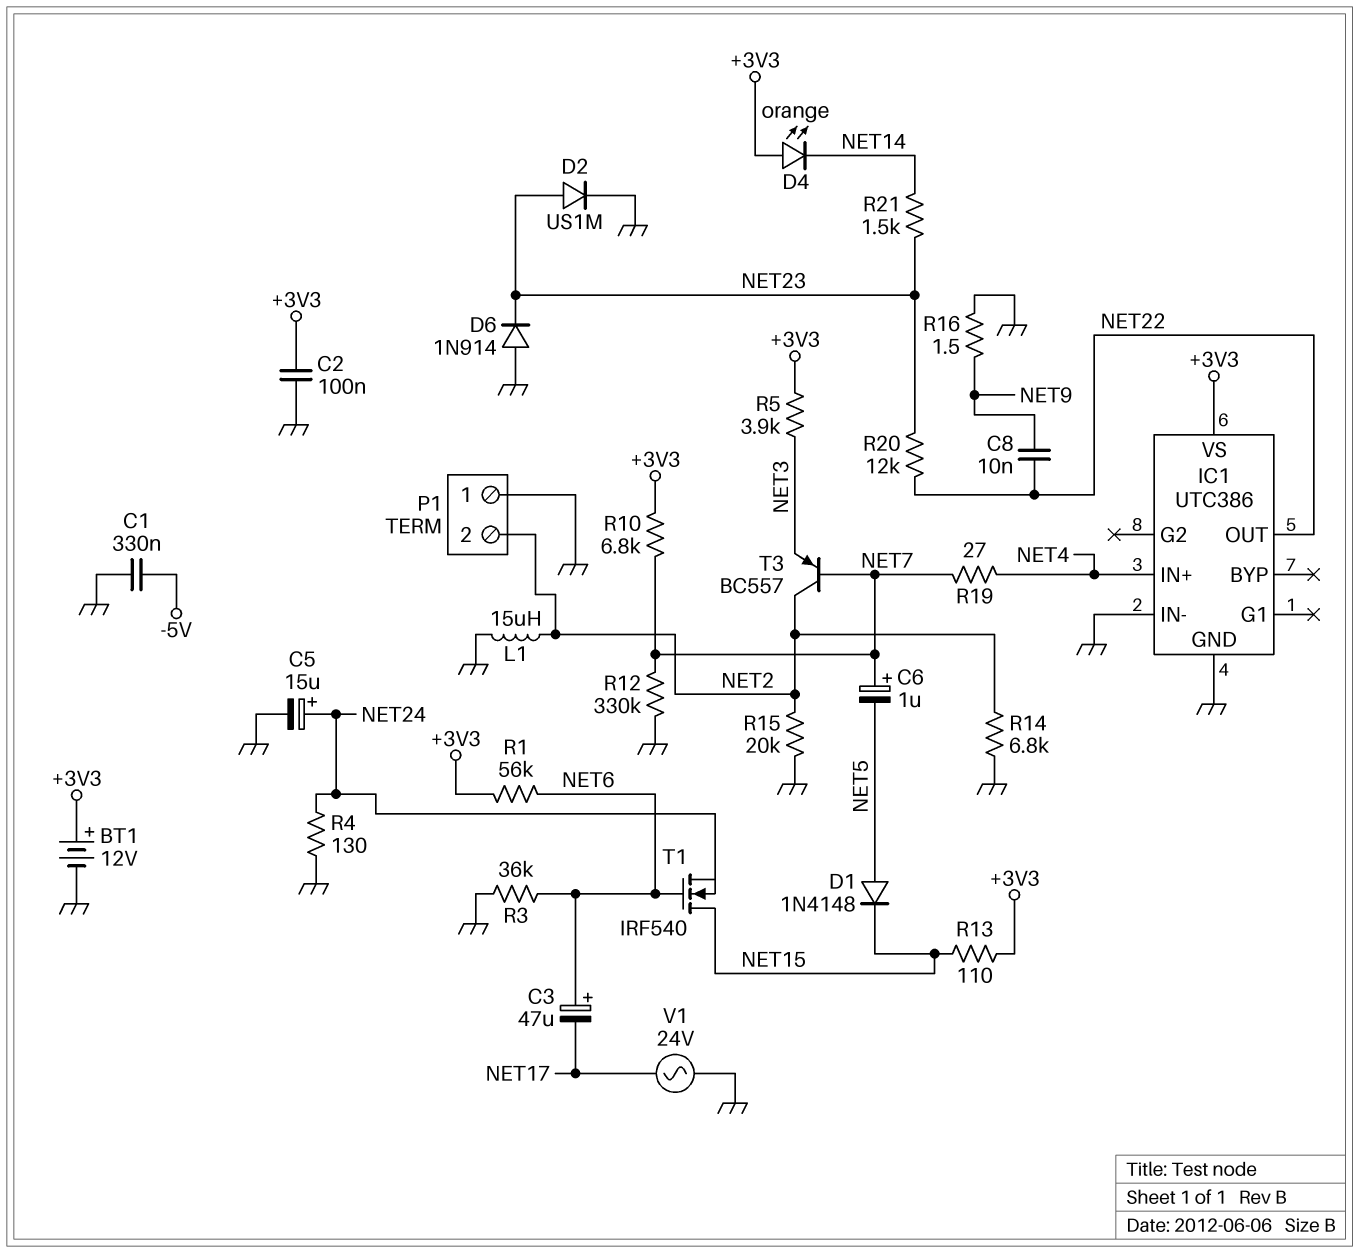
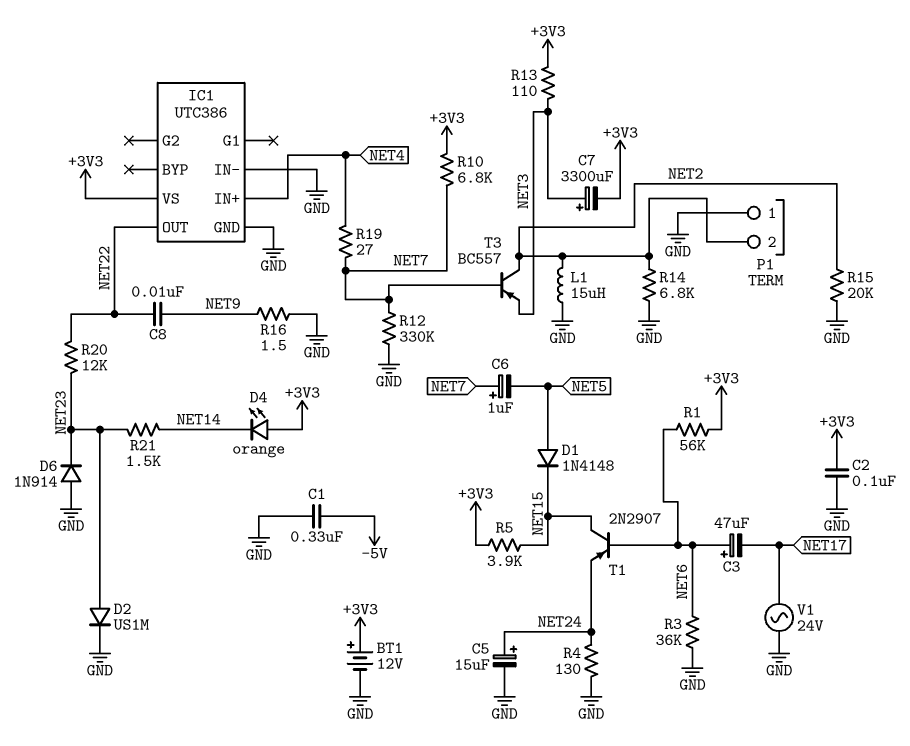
C7: none -> 3300uF (plus NET3, minus +3V3)
R5: 3.9k (+3V3, NET3) -> 3.9k (+3V3, NET15)
R13: 110 (+3V3, NET15) -> 110 (+3V3, NET3)
T1: NMOS IRF540 (G NET6, D NET15, S NET24) -> PNP 2N2907 (B NET6, C NET15, E NET24)

